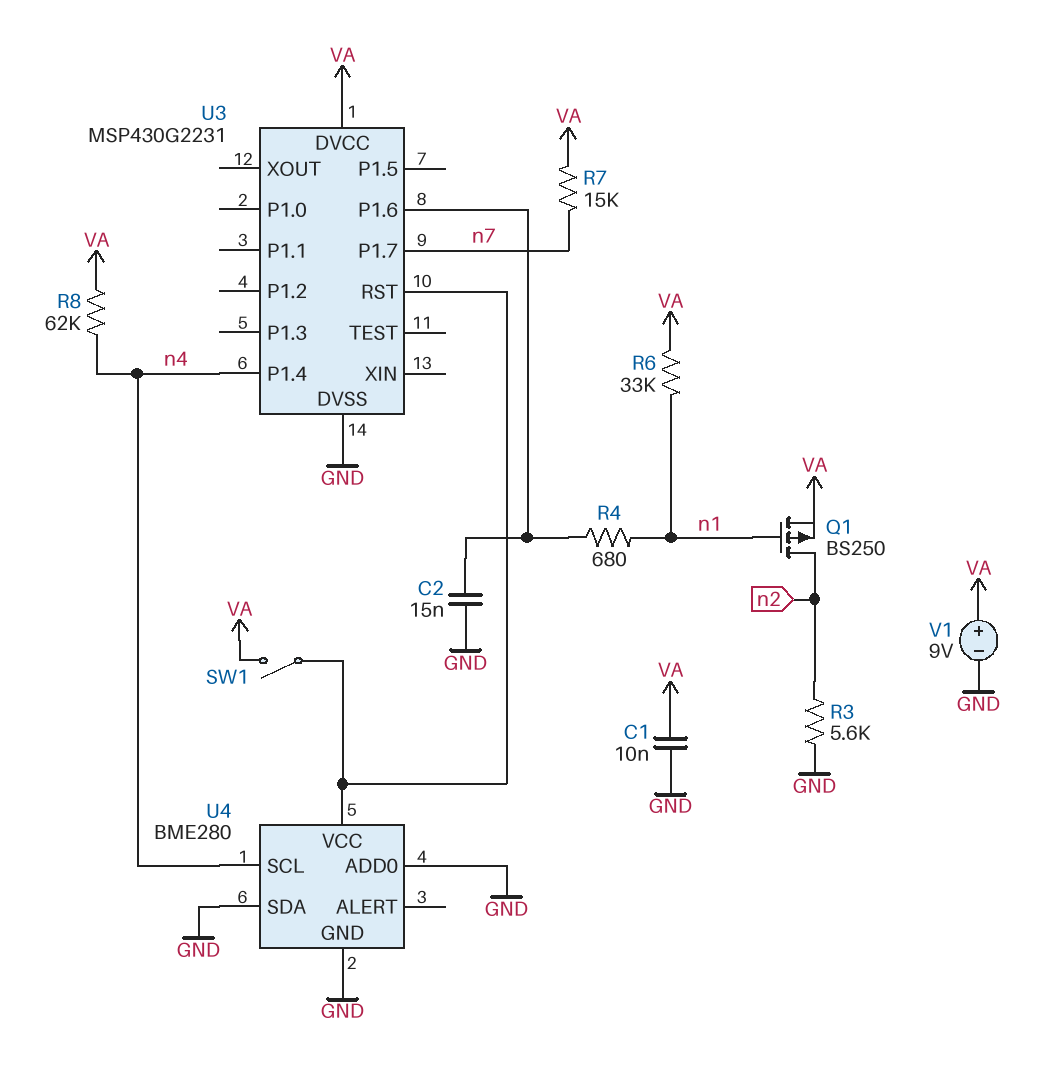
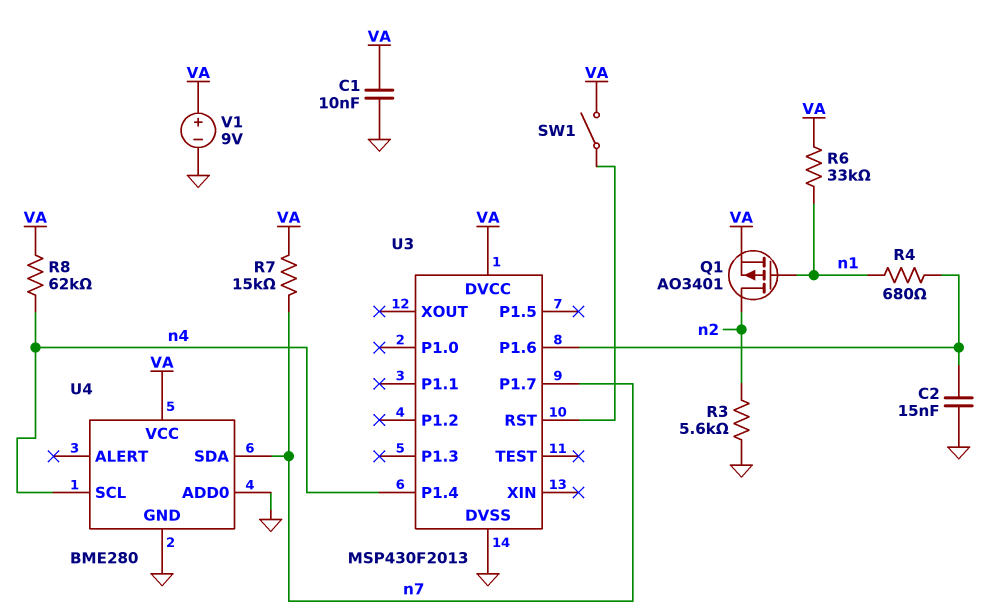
Q1: PMOS BS250 (G n1, D n2, S VA) -> PMOS AO3401 (G n1, D n2, S VA)
U3: MSP430G2231 -> MSP430F2013
U4 pin SDA: GND -> n7
U4 pin VCC: U3/RST -> VA

